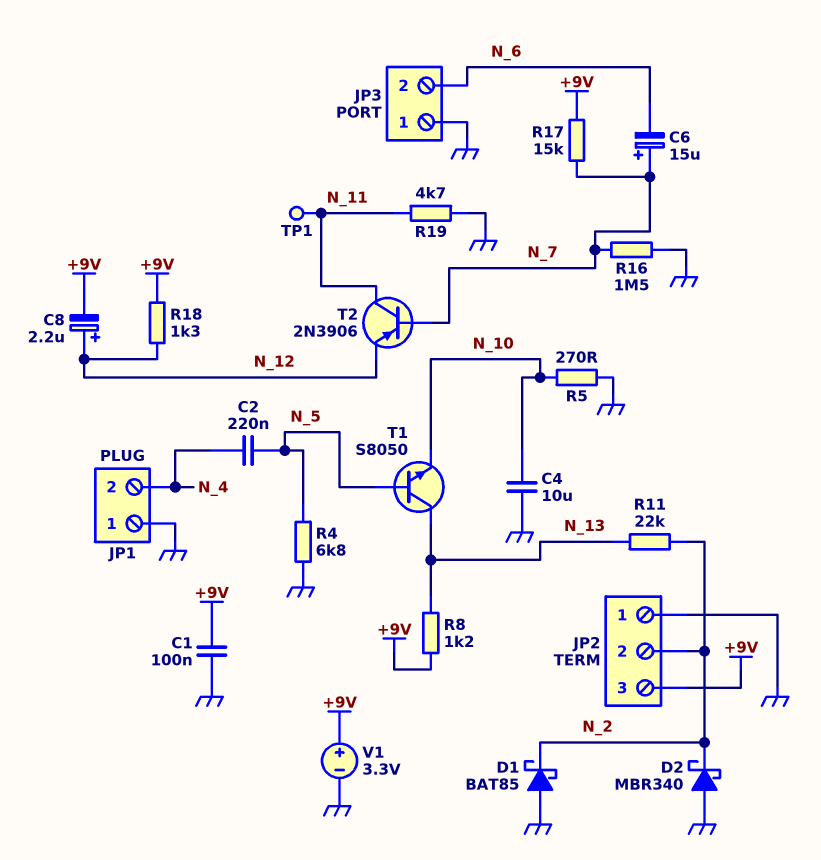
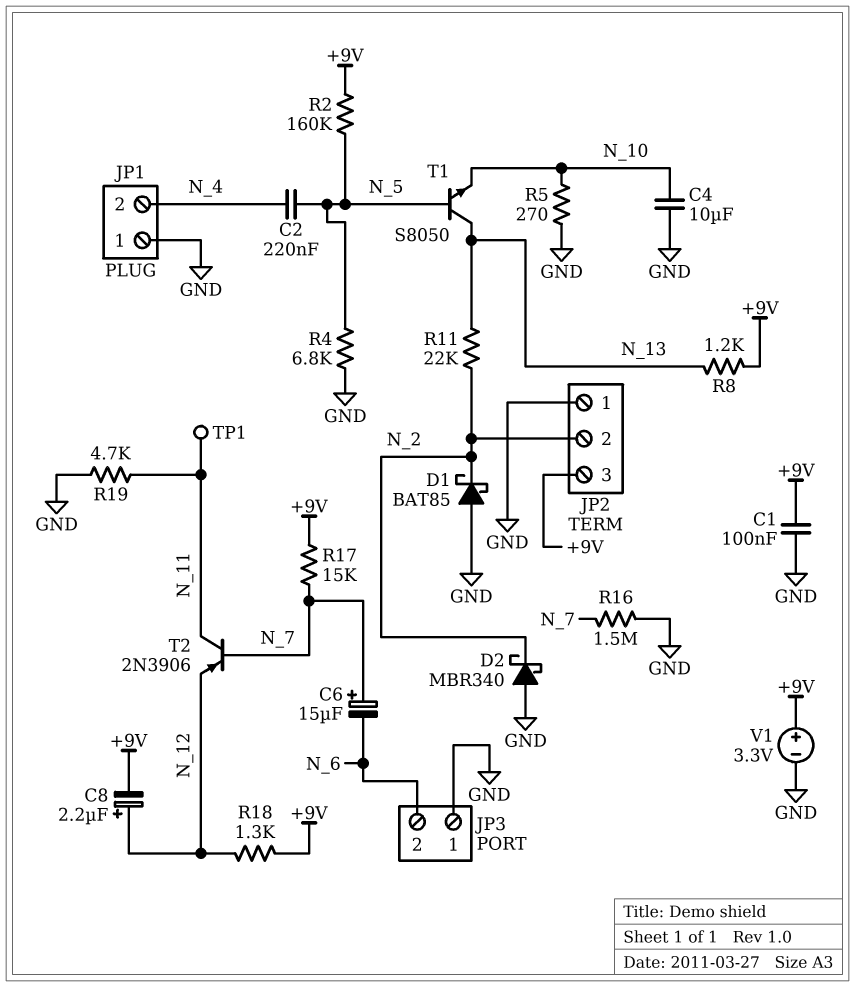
R2: none -> 160k (+9V, N_5)

